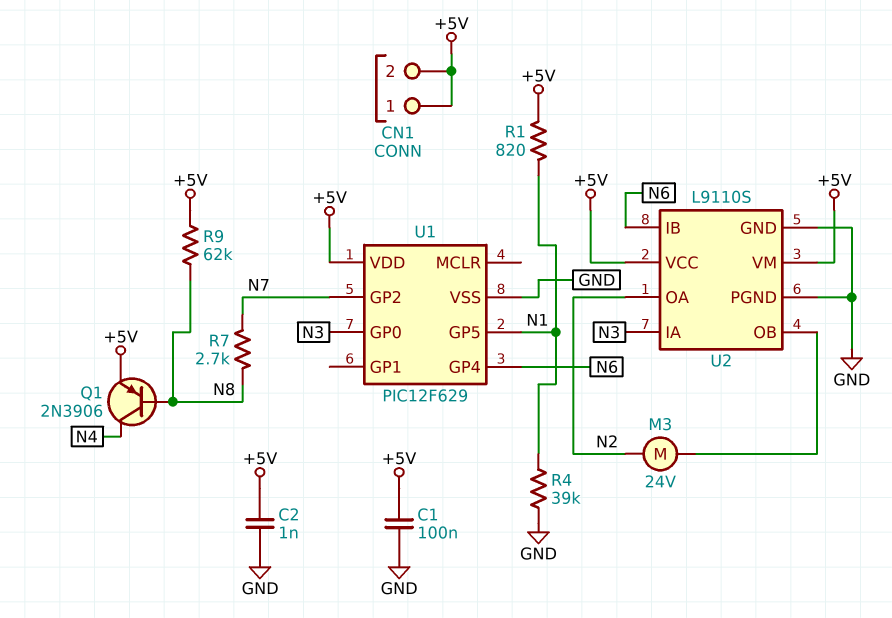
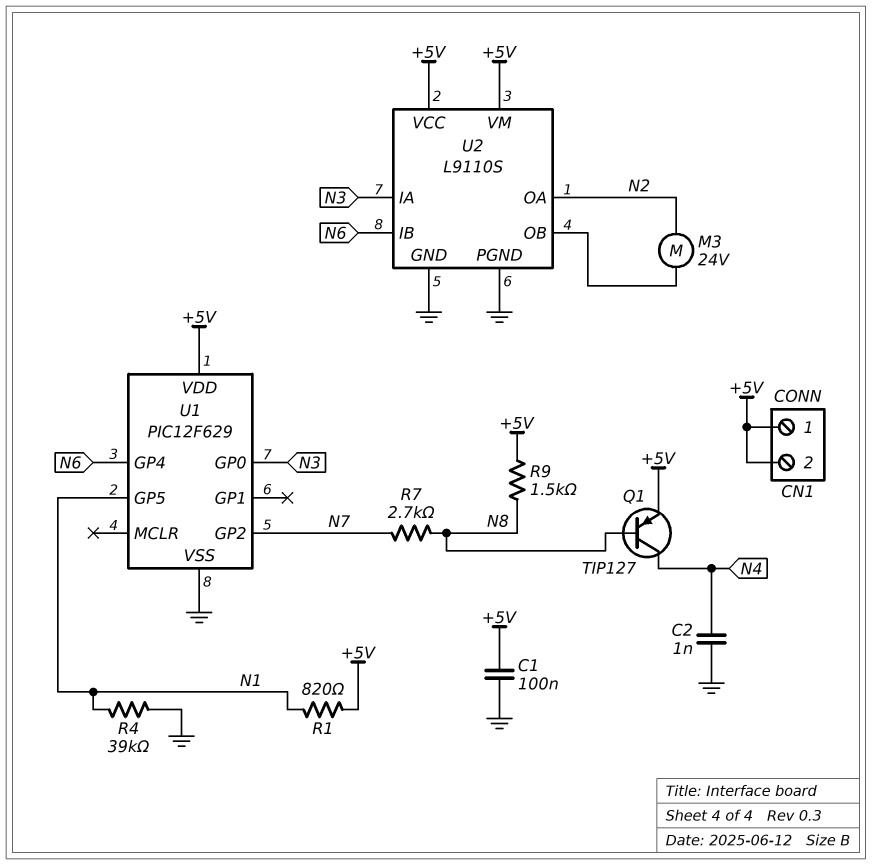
C2: 1nF (+5V, GND) -> 1nF (GND, N4)
Q1: PNP 2N3906 (B N8, C N4, E +5V) -> PNP TIP127 (B N8, C N4, E +5V)
R9: 62k (+5V, N8) -> 1.5k (+5V, N8)

